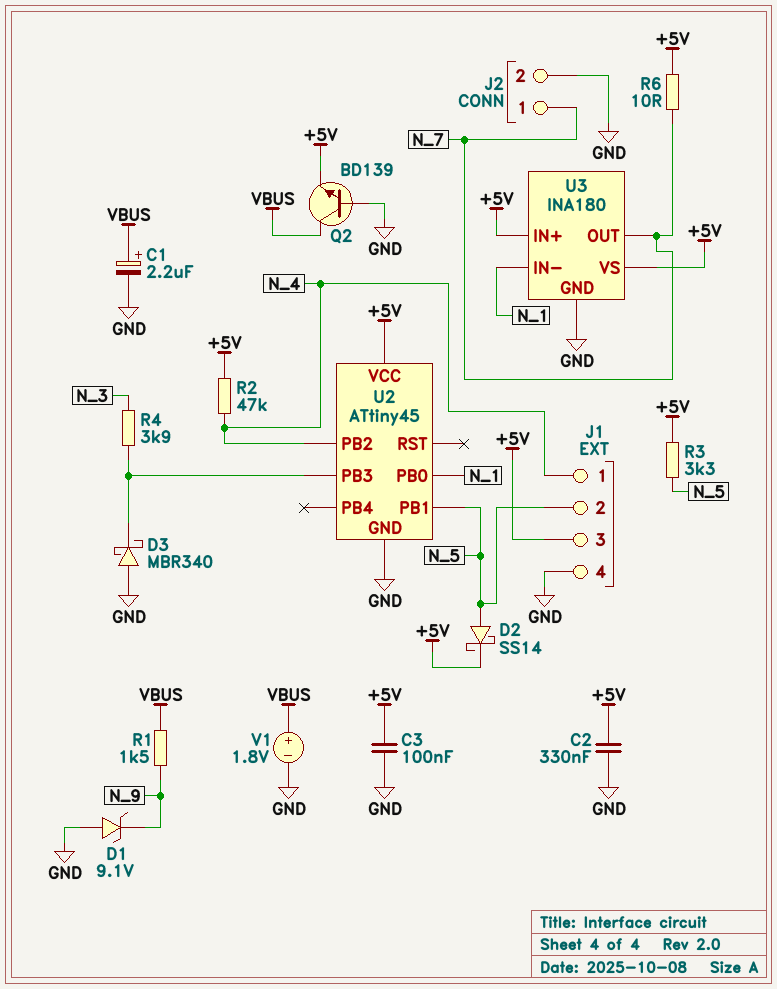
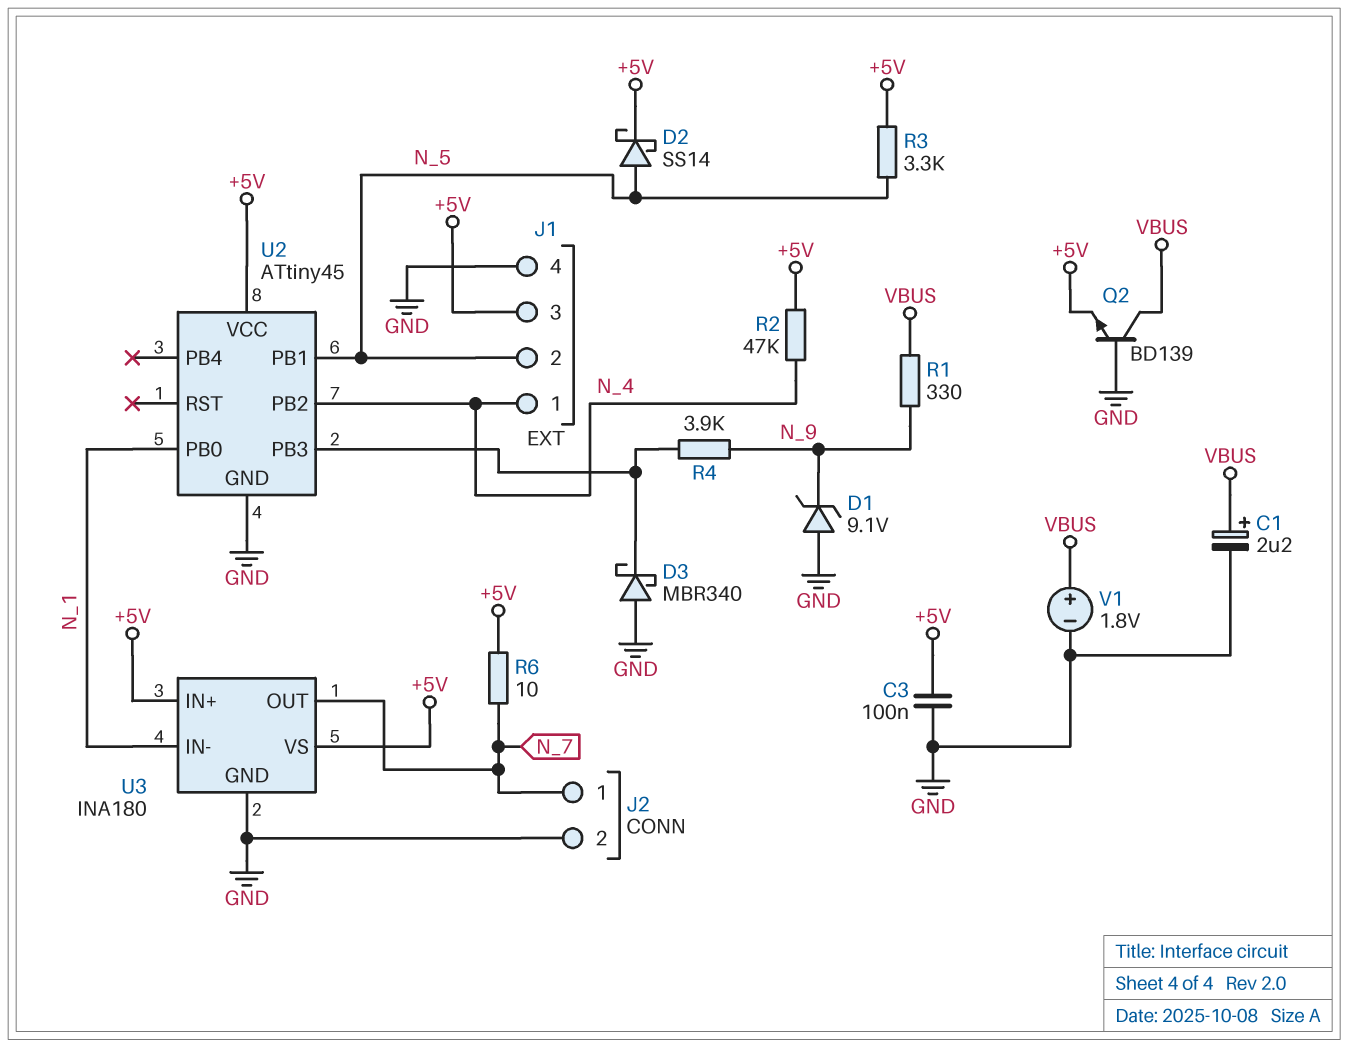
C2: 330nF (+5V, GND) -> none
R1: 1.5k (N_9, VBUS) -> 330 (N_9, VBUS)
R4: 3.9k (N_3, U2/PB3) -> 3.9k (N_9, U2/PB3)

